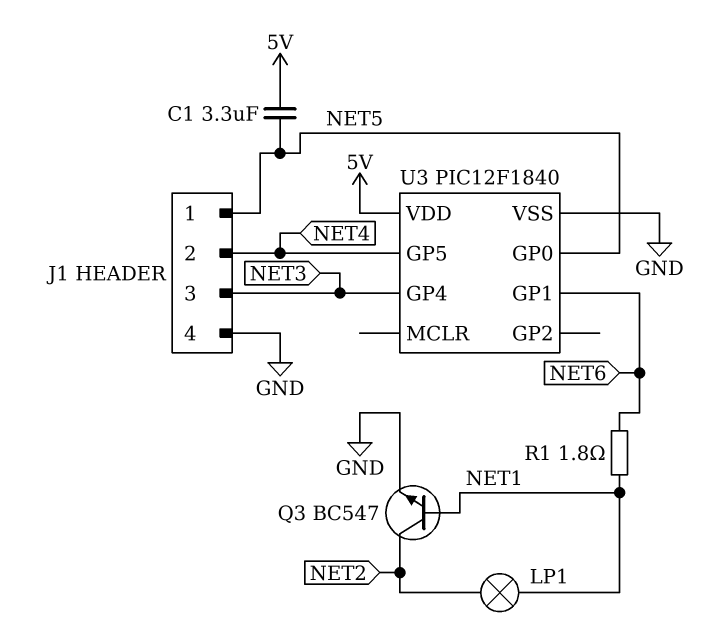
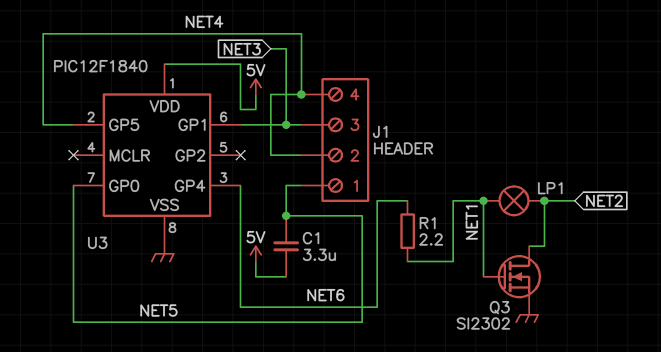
J1 pin 4: GND -> NET4
Q3: NPN BC547 (B NET1, C NET2, E GND) -> NMOS SI2302 (G NET1, D NET2, S GND)
R1: 1.8 (NET1, NET6) -> 2.2 (NET1, NET6)
U3 pin GP1: NET6 -> NET3
U3 pin GP4: NET3 -> NET6

